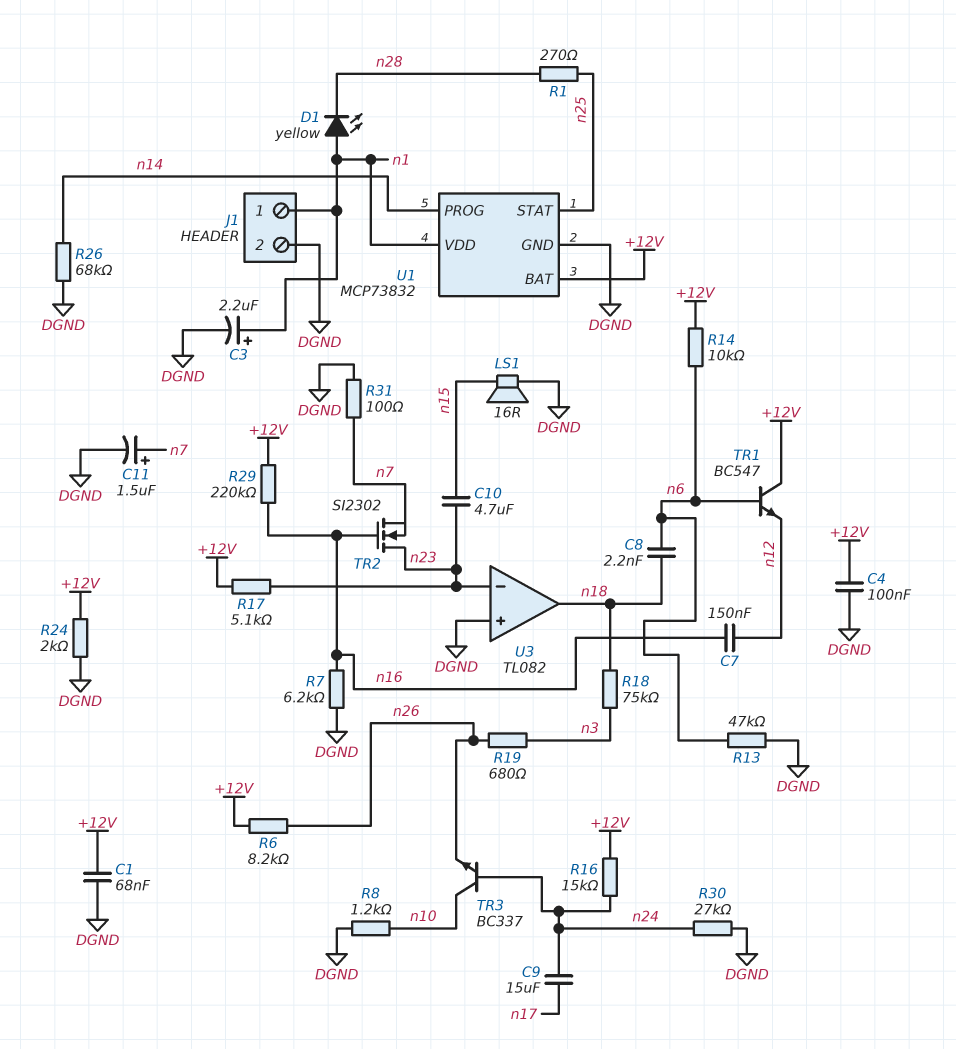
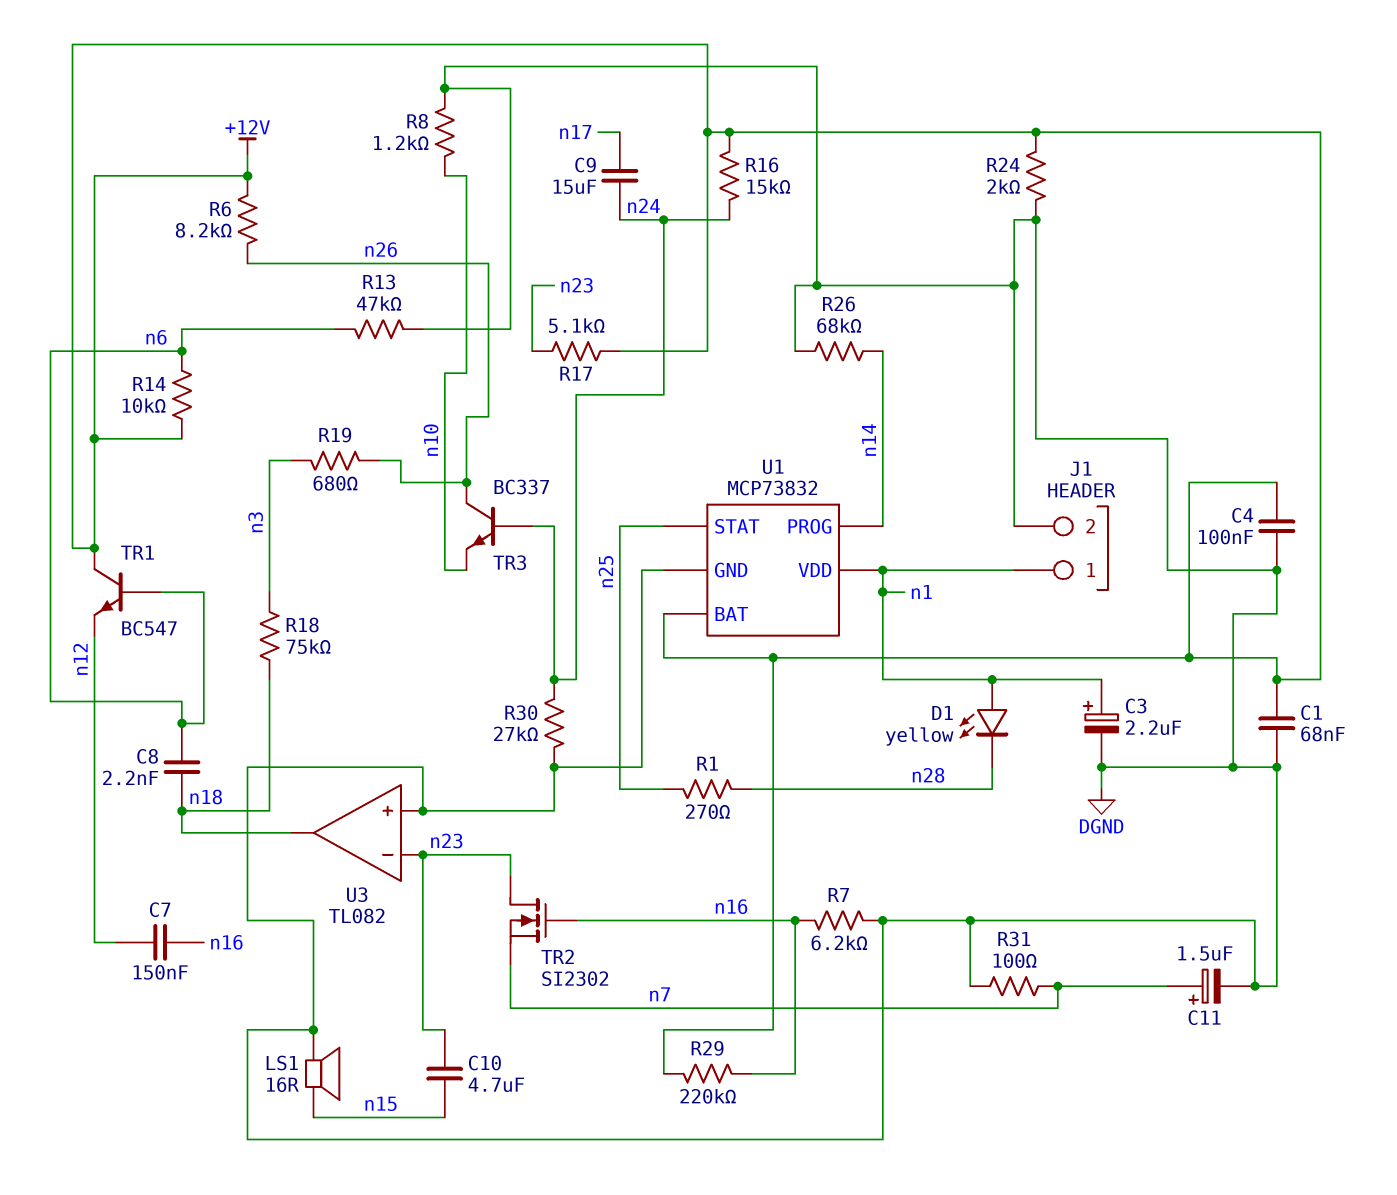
TR3: NPN BC337 (B n24, C n10, E n26) -> NPN BC337 (B n24, C n26, E n10)

